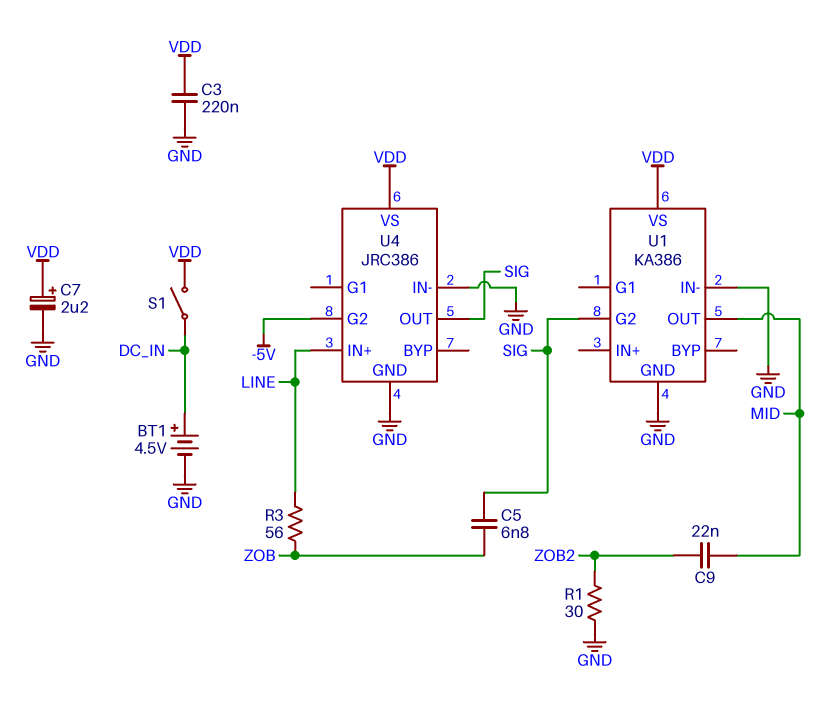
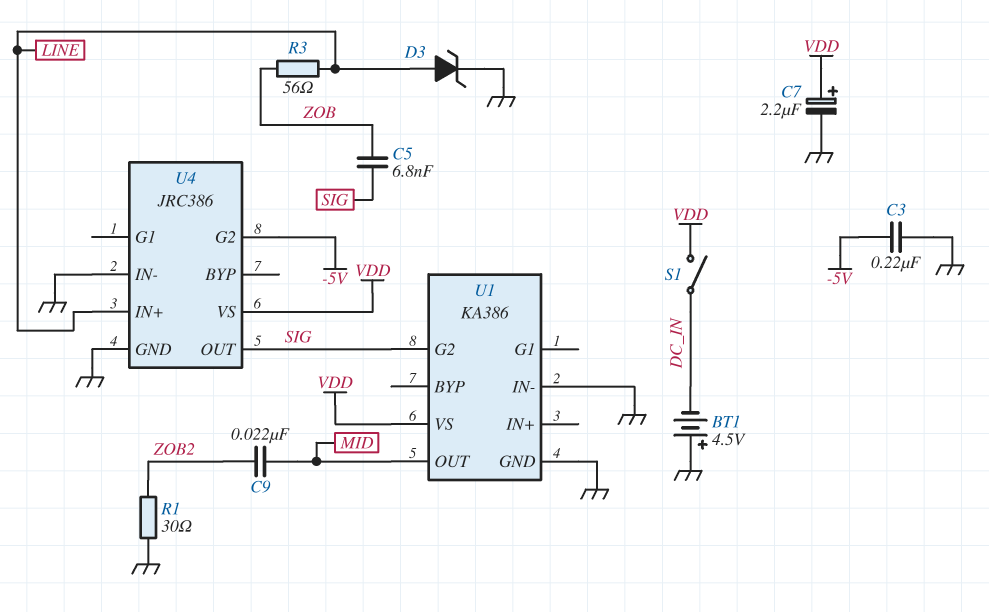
BT1: 4.5V (plus DC_IN, minus GND) -> 4.5V (plus GND, minus DC_IN)
C3: 220nF (GND, VDD) -> 220nF (-5V, GND)
D3: none -> zener (A LINE, K GND)

